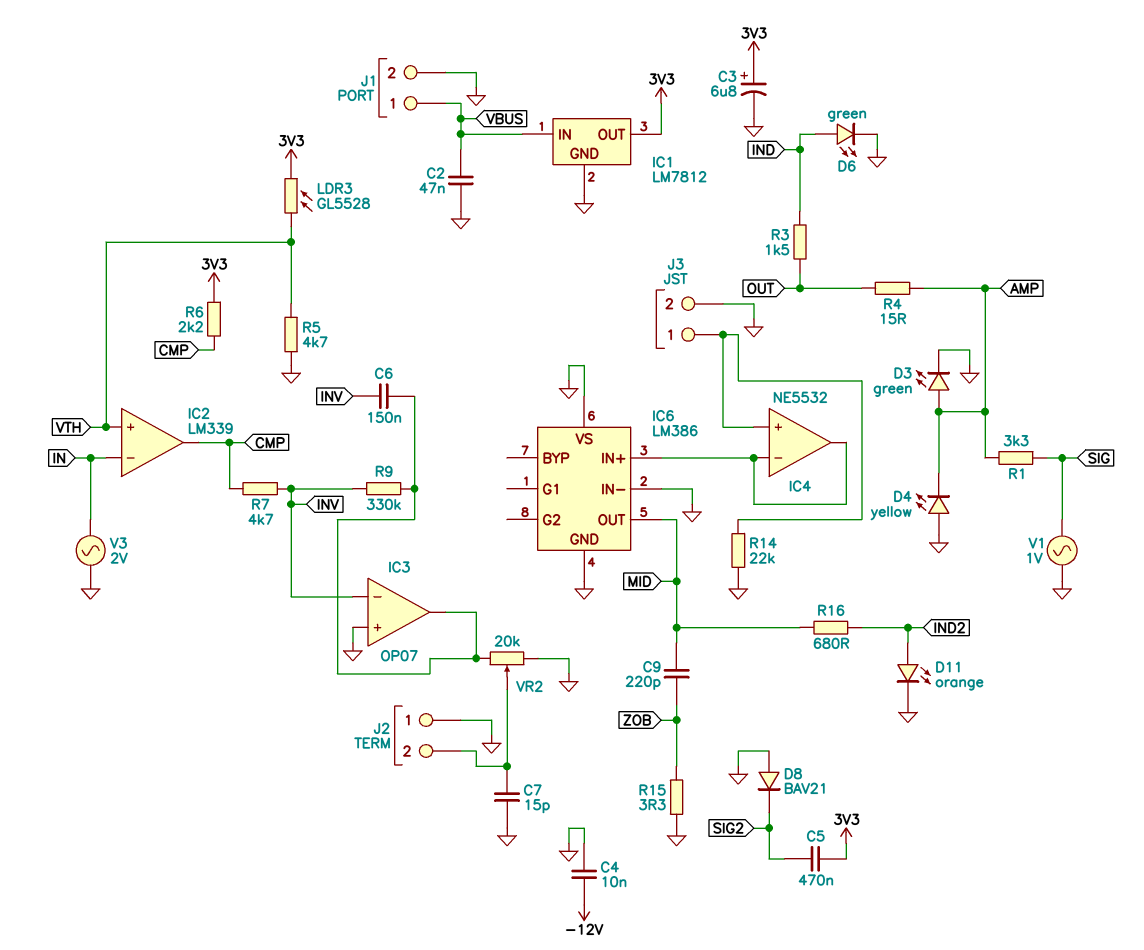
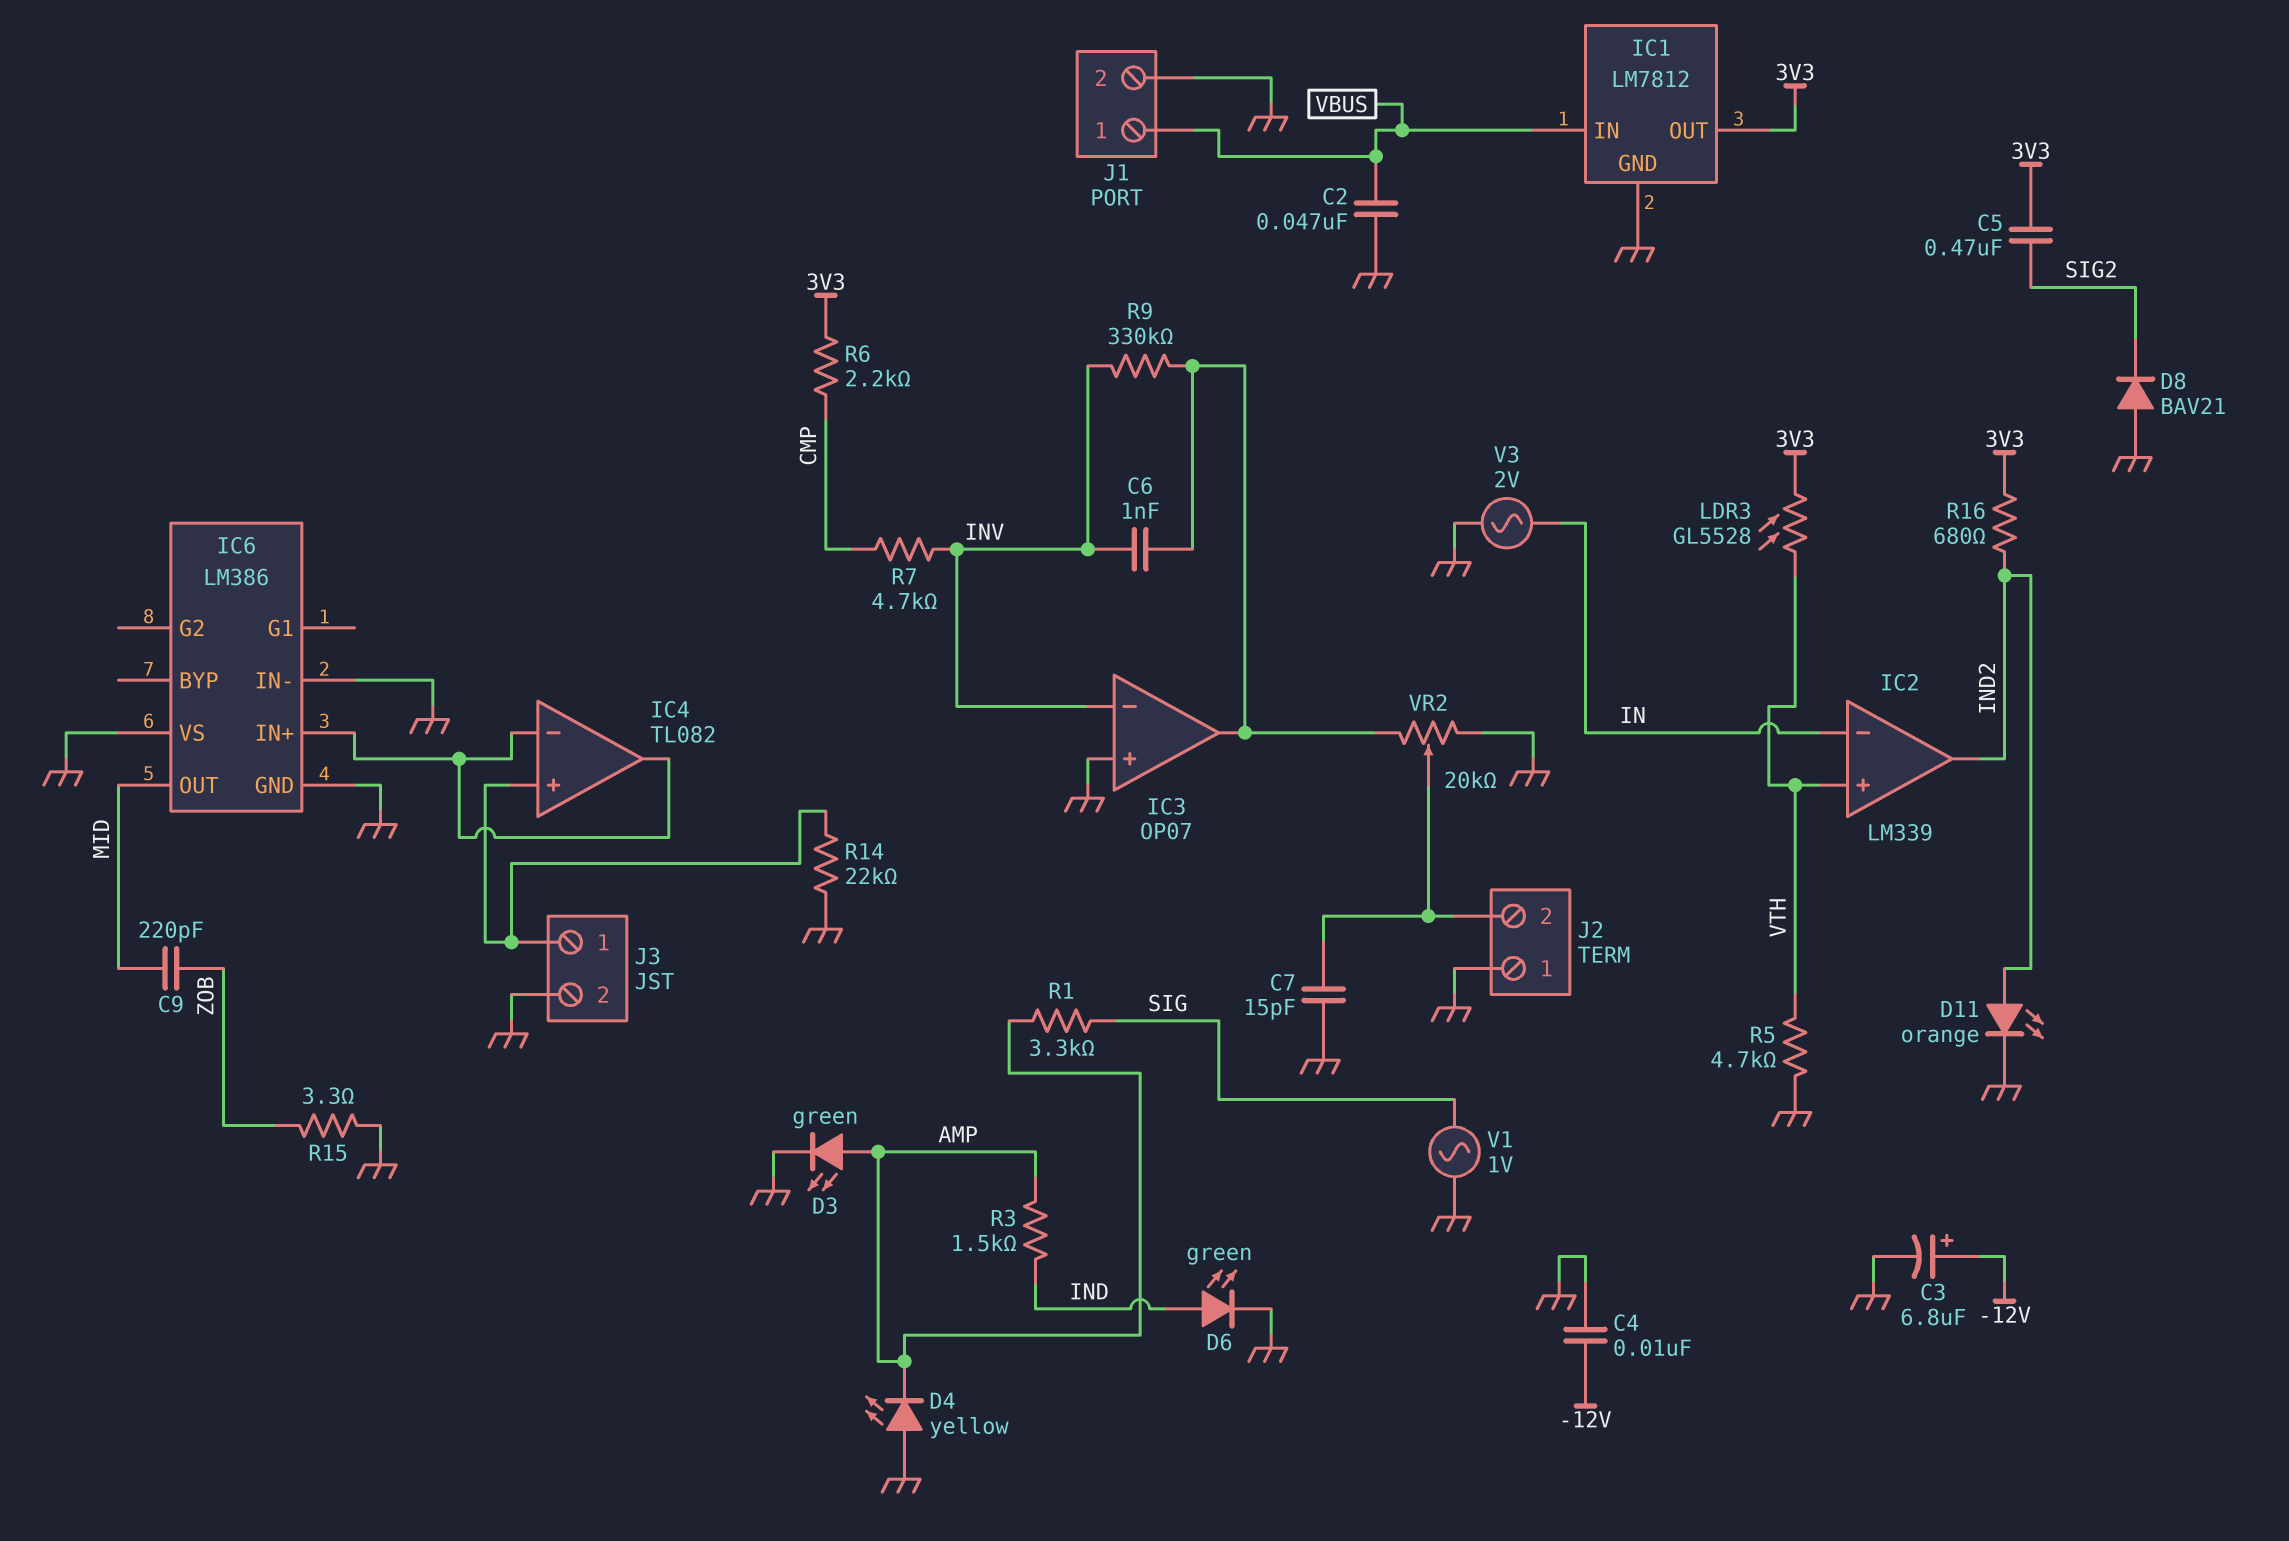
C3: 6.8uF (plus 3V3, minus GND) -> 6.8uF (plus -12V, minus GND)
C6: 150nF (IC3/out, INV) -> 1nF (IC3/out, INV)
IC2 pin out: CMP -> IND2
IC4: NE5532 -> TL082
R3: 1.5k (IND, OUT) -> 1.5k (AMP, IND)
R4: 15 (AMP, OUT) -> none
R16: 680 (IND2, MID) -> 680 (3V3, IND2)

